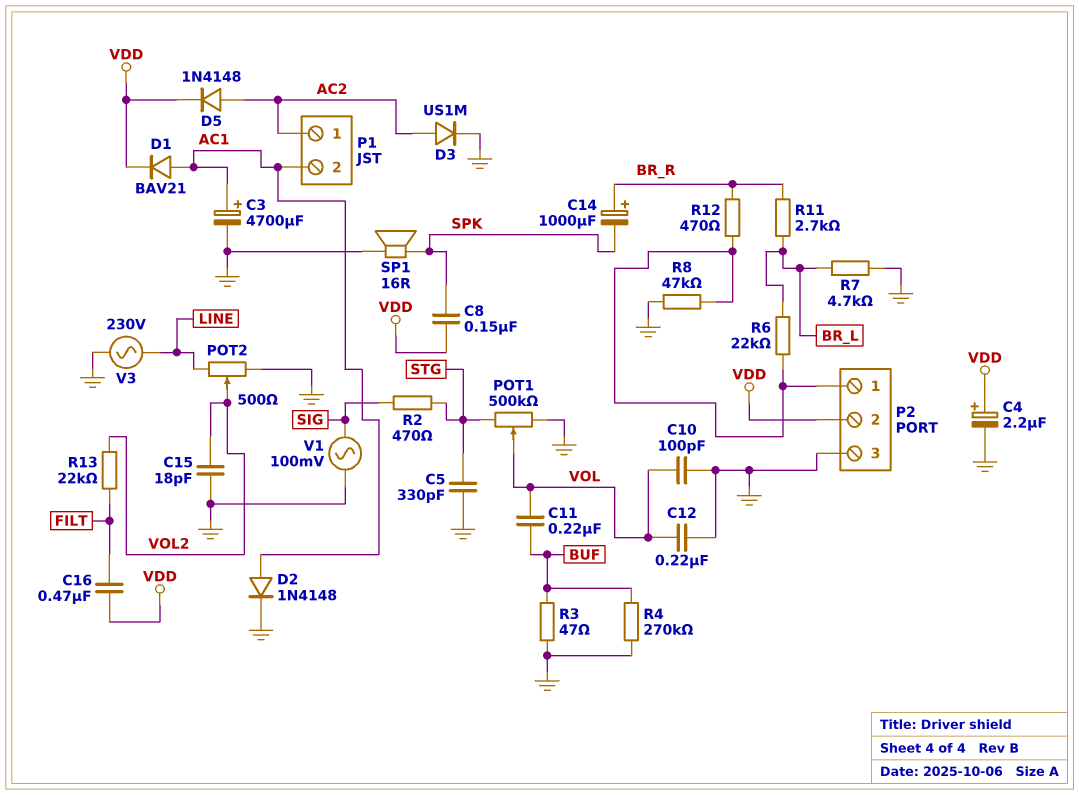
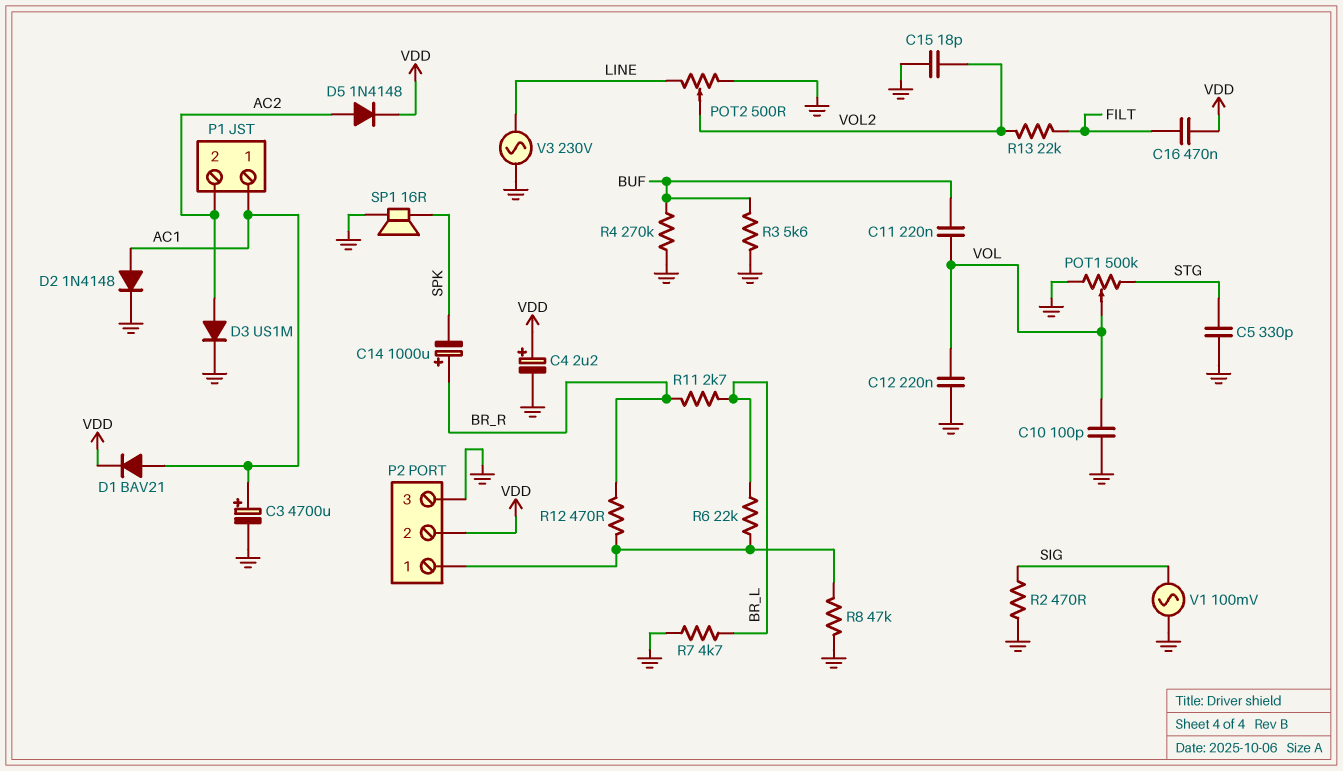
C8: 150nF (SPK, VDD) -> none
P1 pin 1: AC2 -> AC1
P1 pin 2: AC1 -> AC2
R2: 470 (SIG, STG) -> 470 (GND, SIG)
R3: 47 (BUF, GND) -> 5.6k (BUF, GND)

